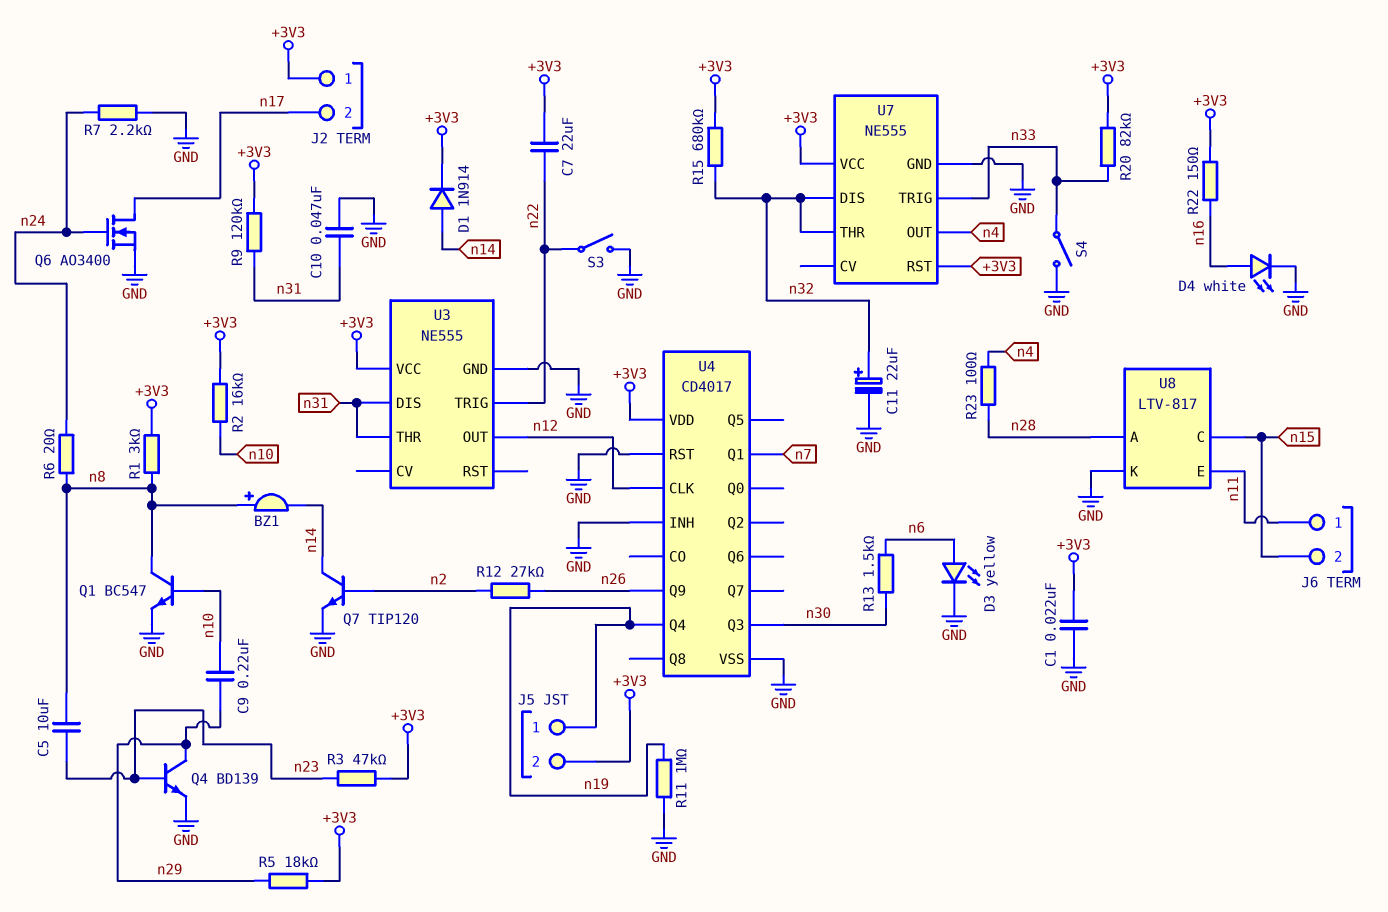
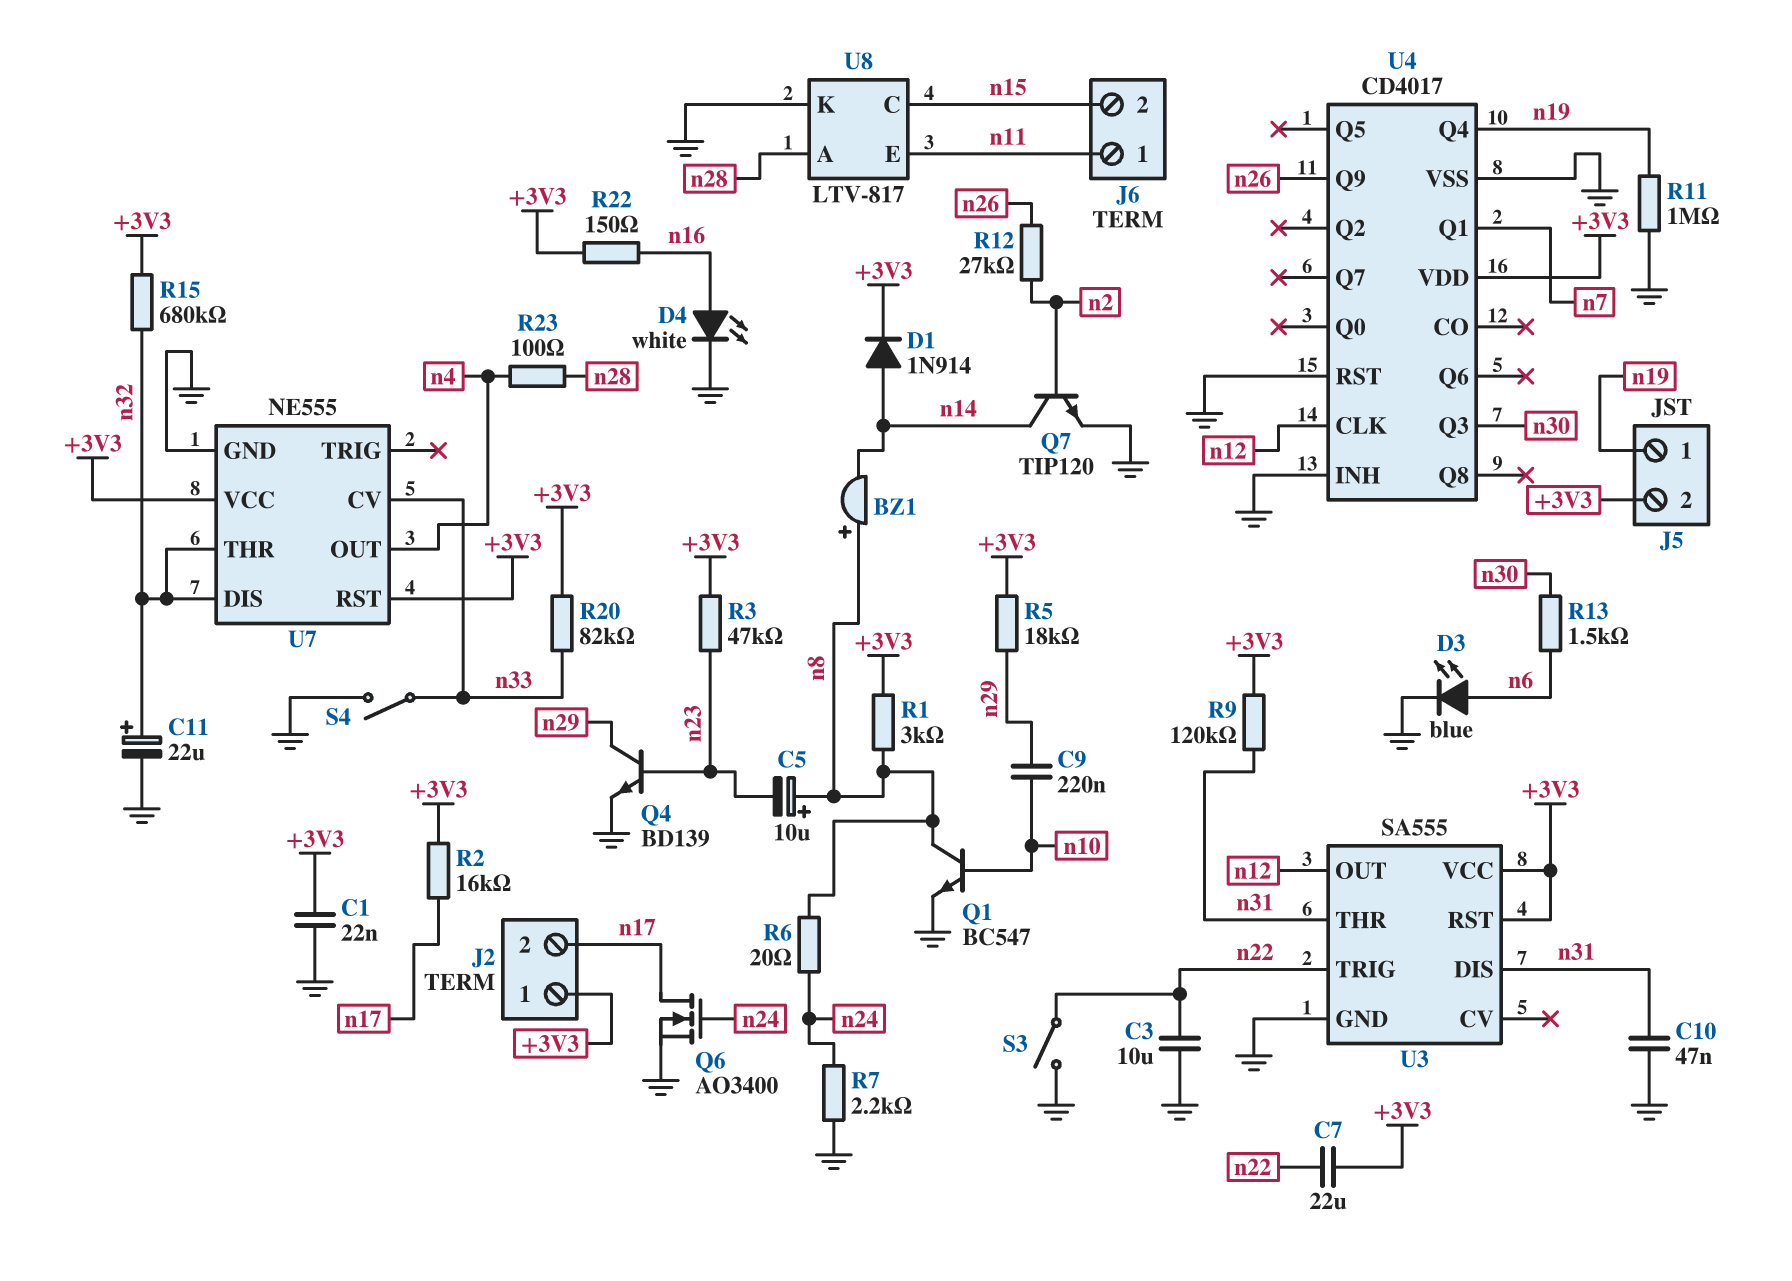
C3: none -> 10uF (GND, n22)
C5: 10uF (n8, n23) -> 10uF (plus n8, minus n23)
D3: LED yellow (A n6, K GND) -> LED blue (A n6, K GND)
R2: 16k (+3V3, n10) -> 16k (+3V3, n17)
U3: NE555 -> SA555
U3 pin RST: none -> +3V3
U7 pin CV: none -> n33
U7 pin TRIG: n33 -> none

